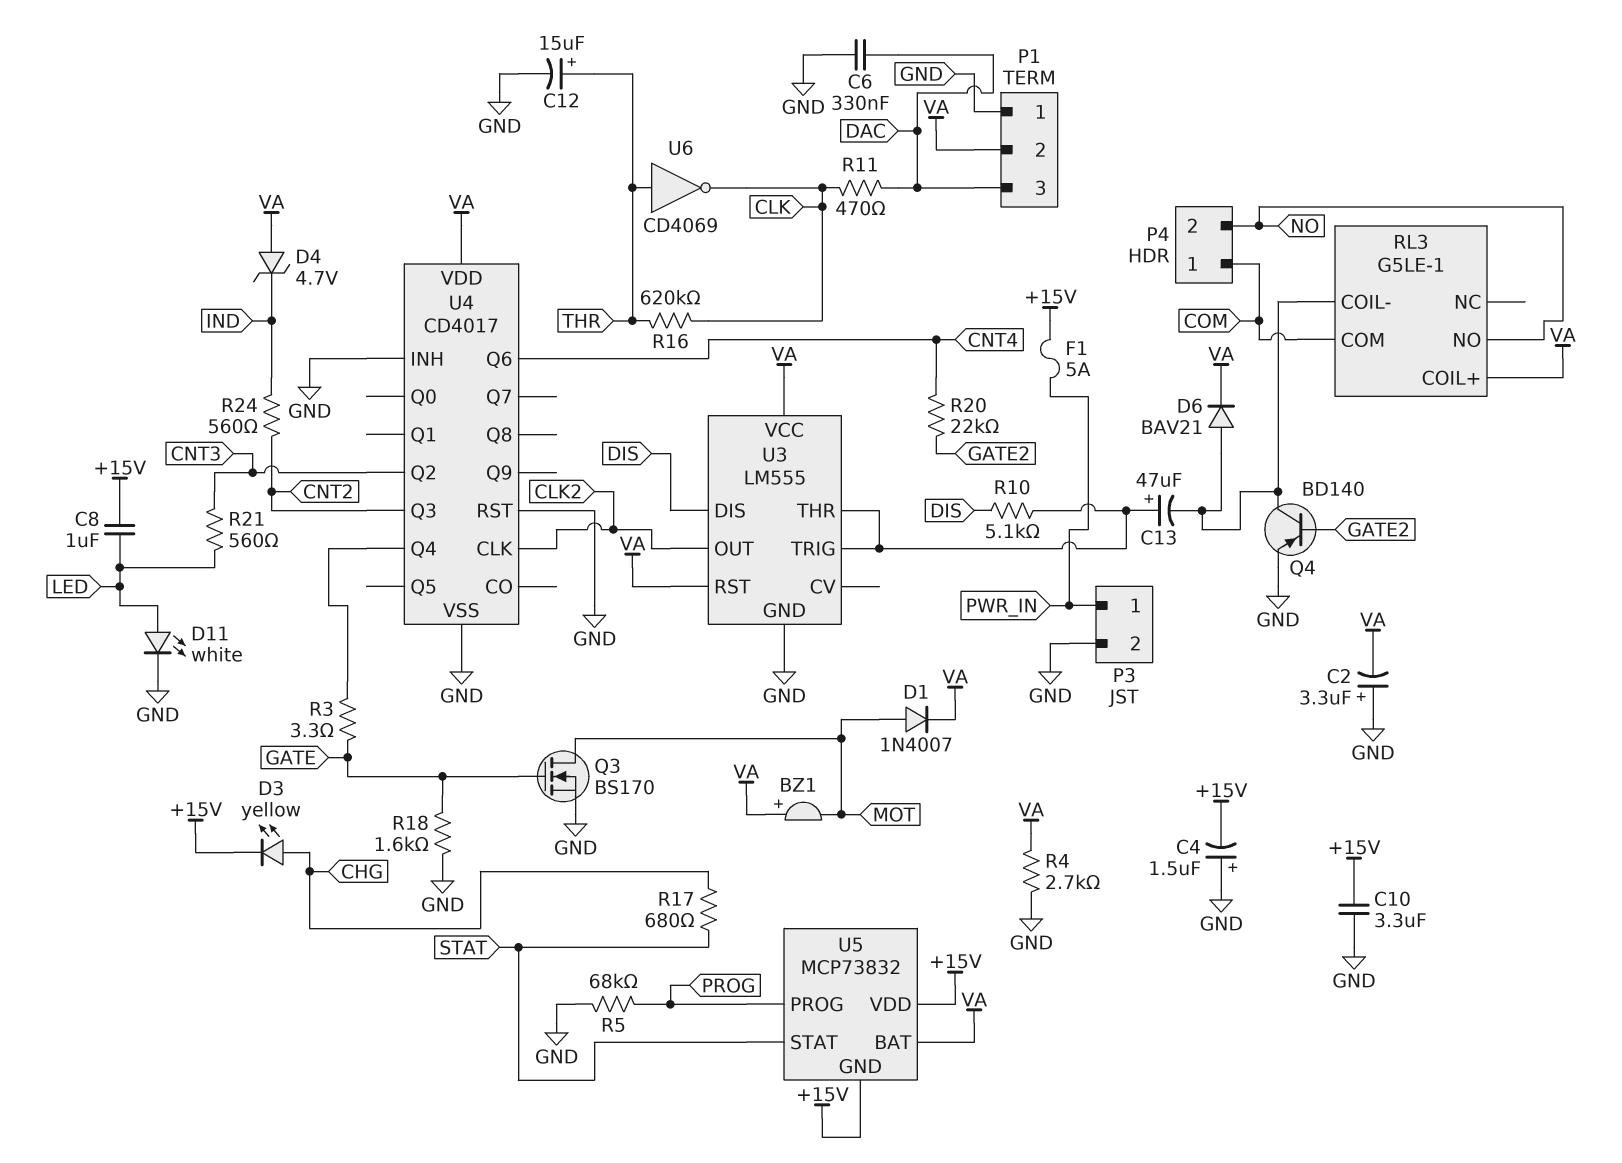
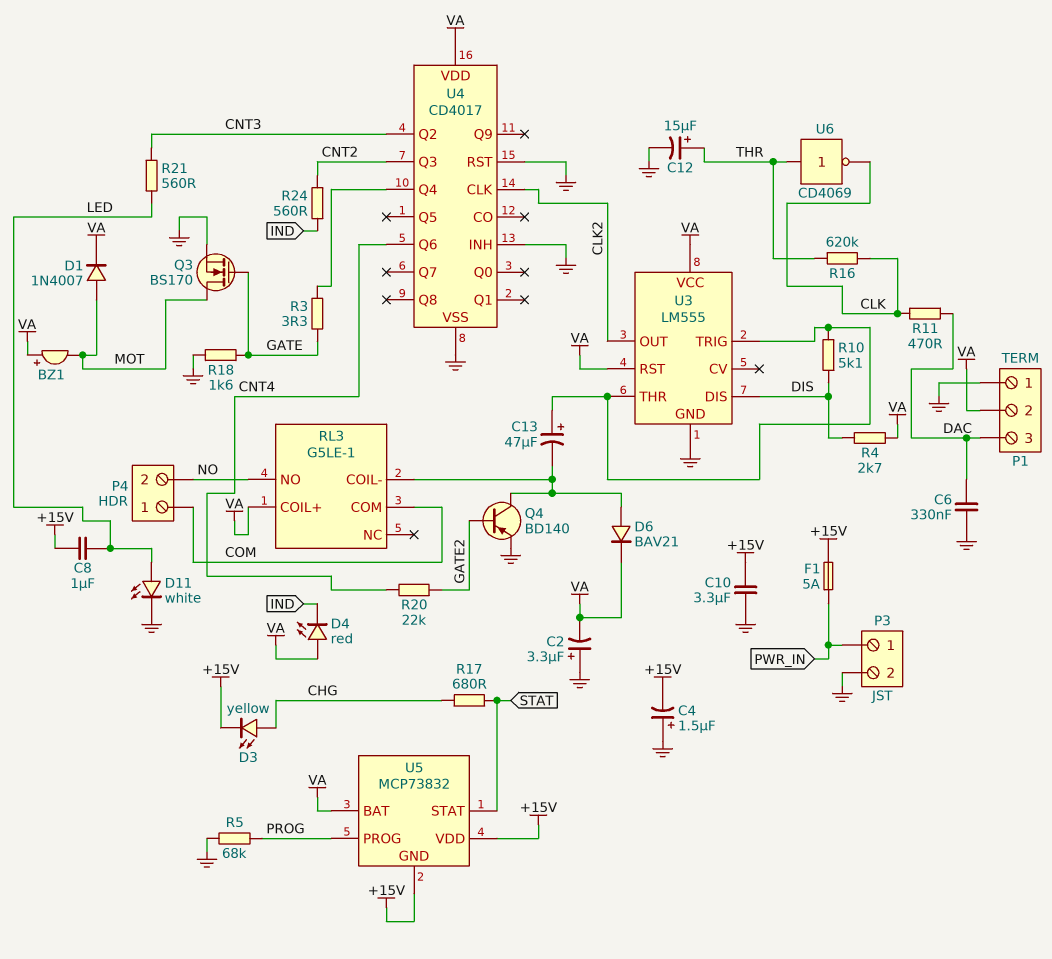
D4: zener 4.7V (A VA, K IND) -> LED red (A VA, K IND)
R4: 2.7k (GND, VA) -> 2.7k (DIS, VA)

